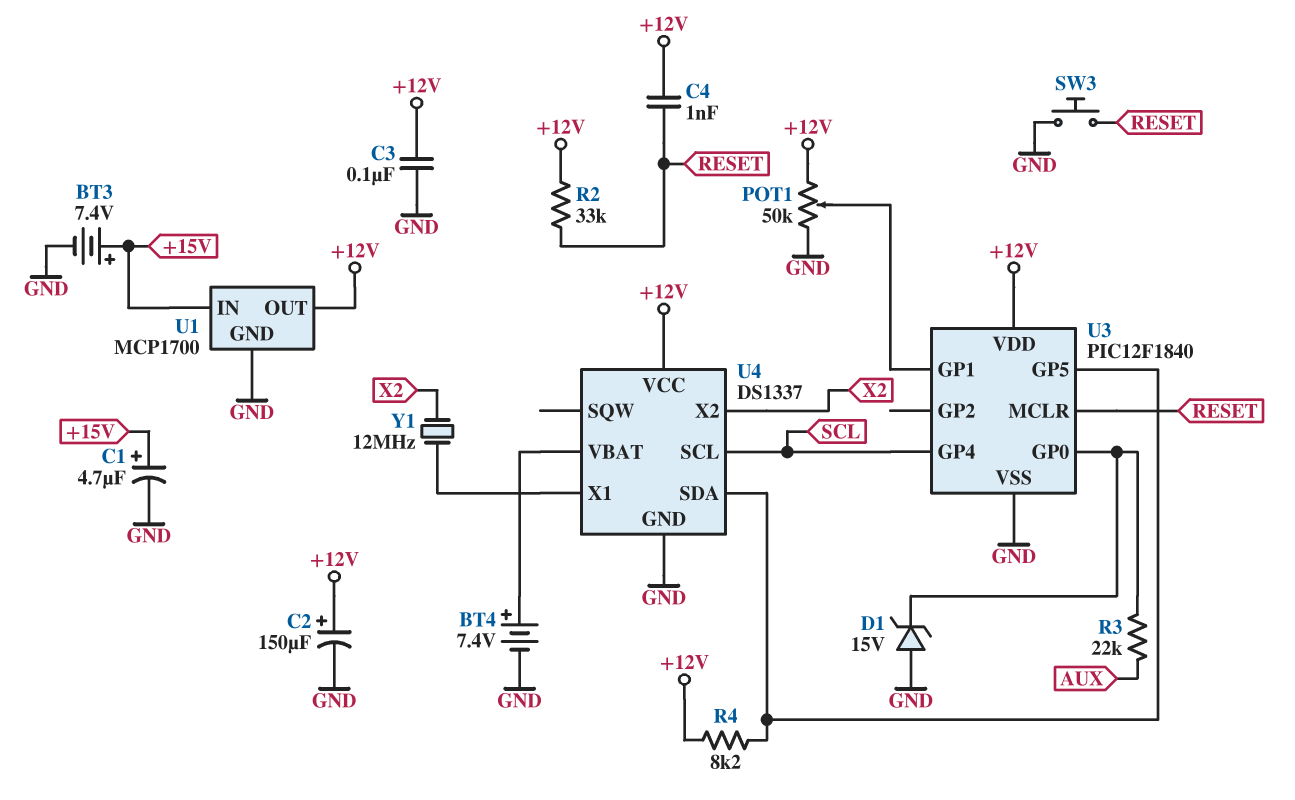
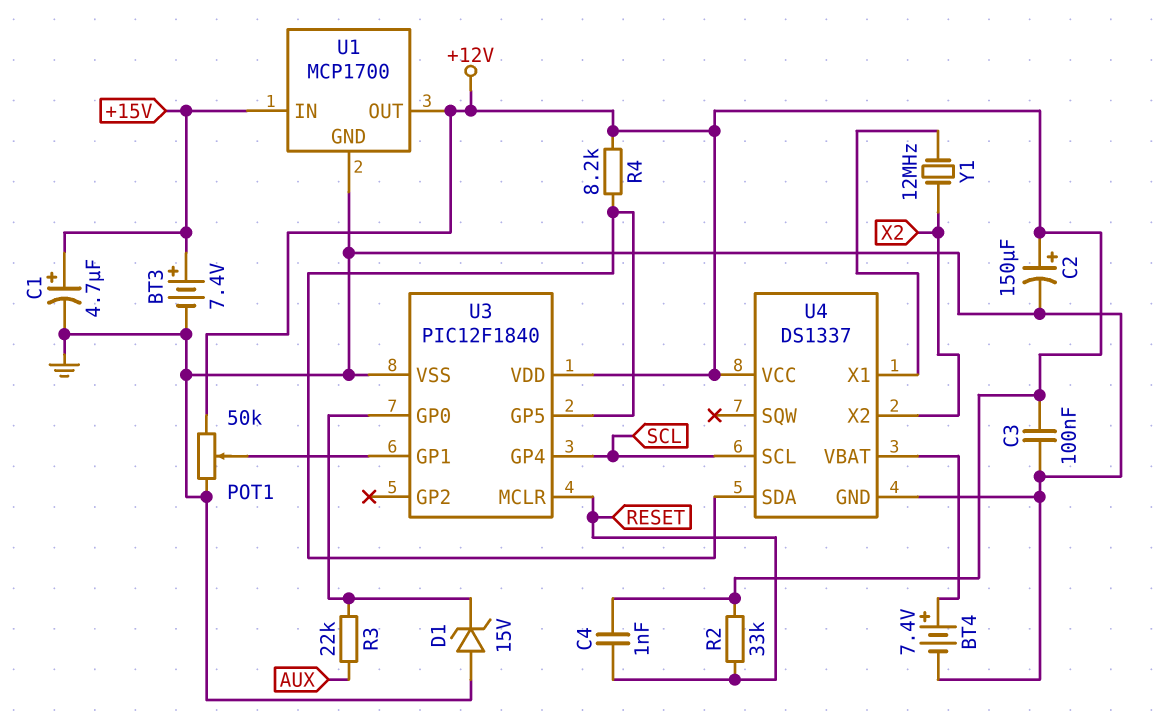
SW3: button (GND, RESET) -> none

